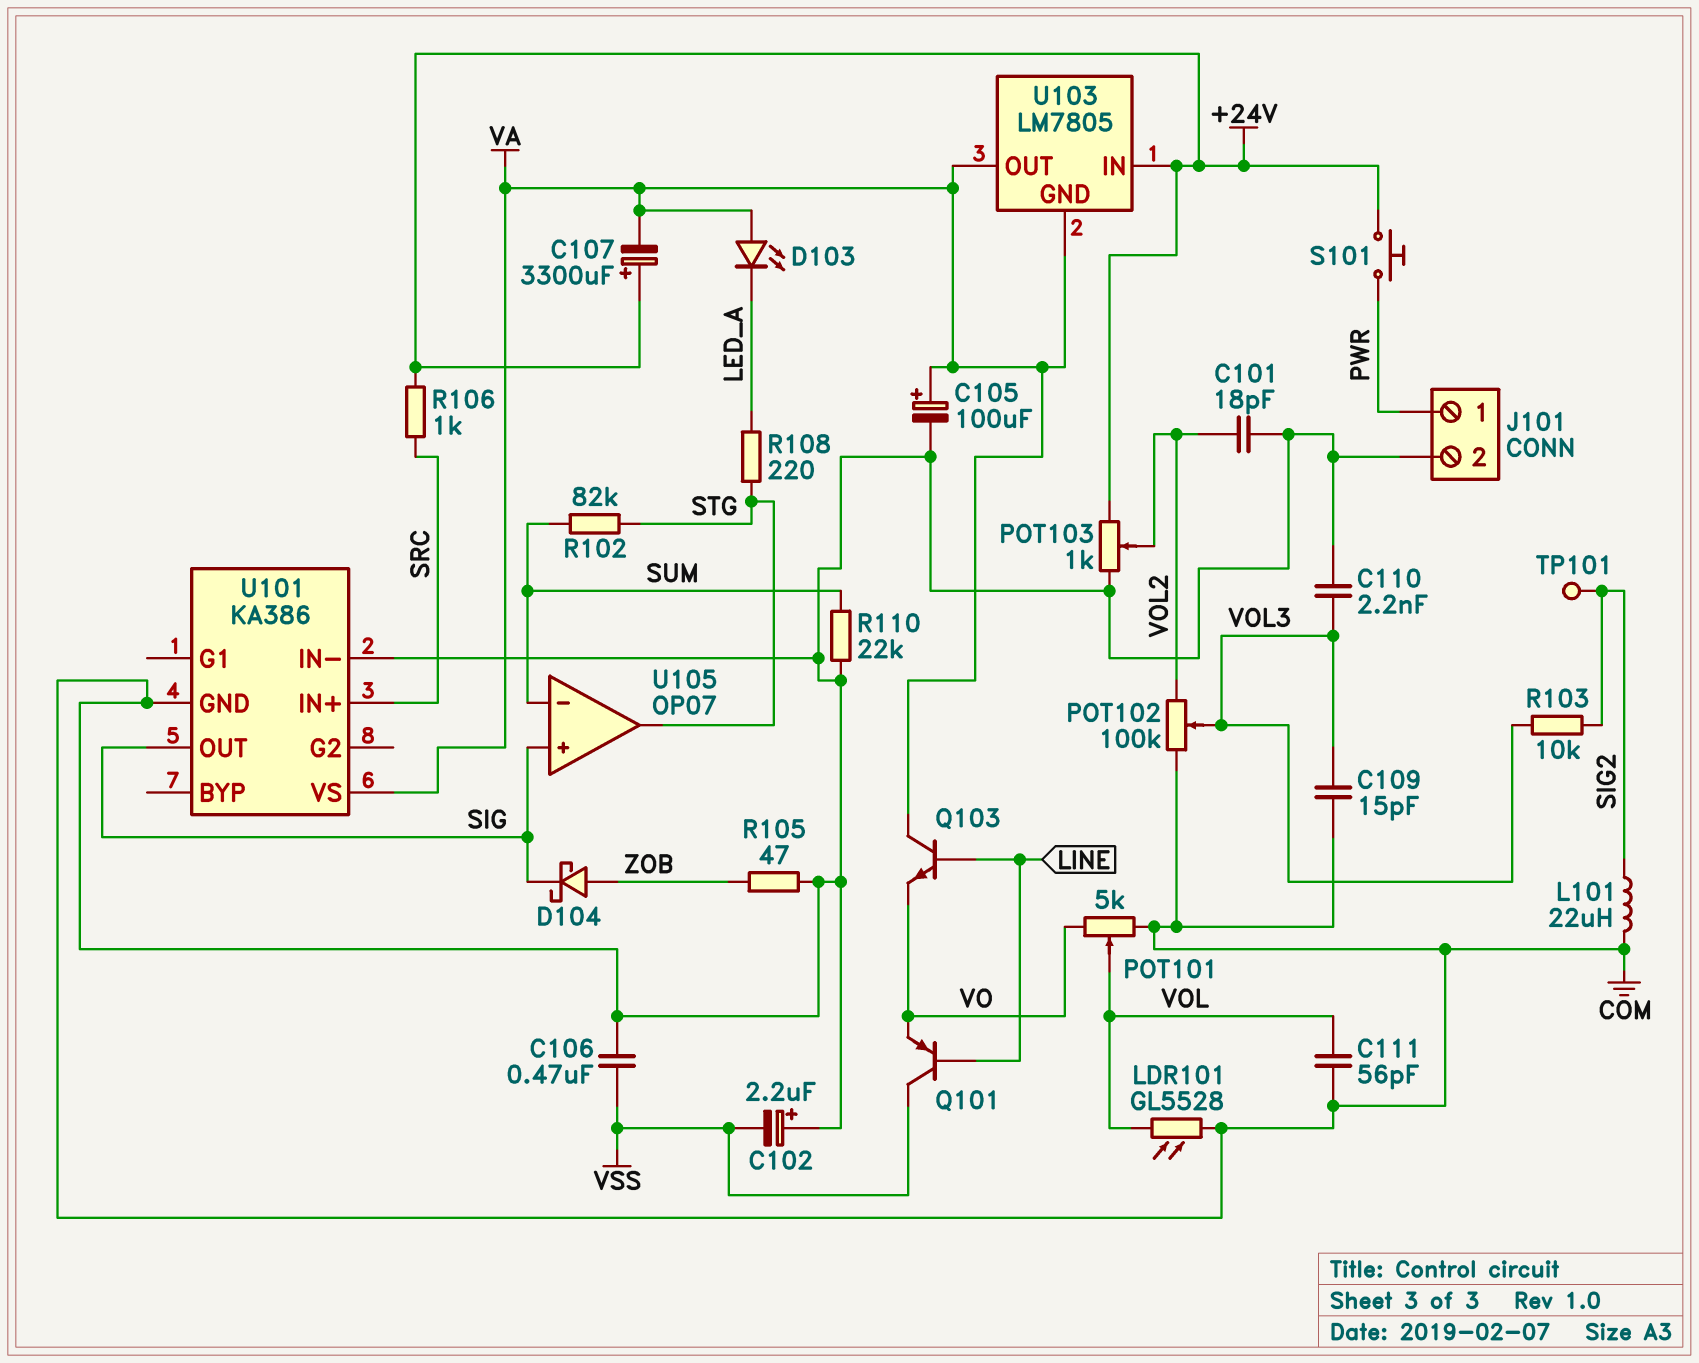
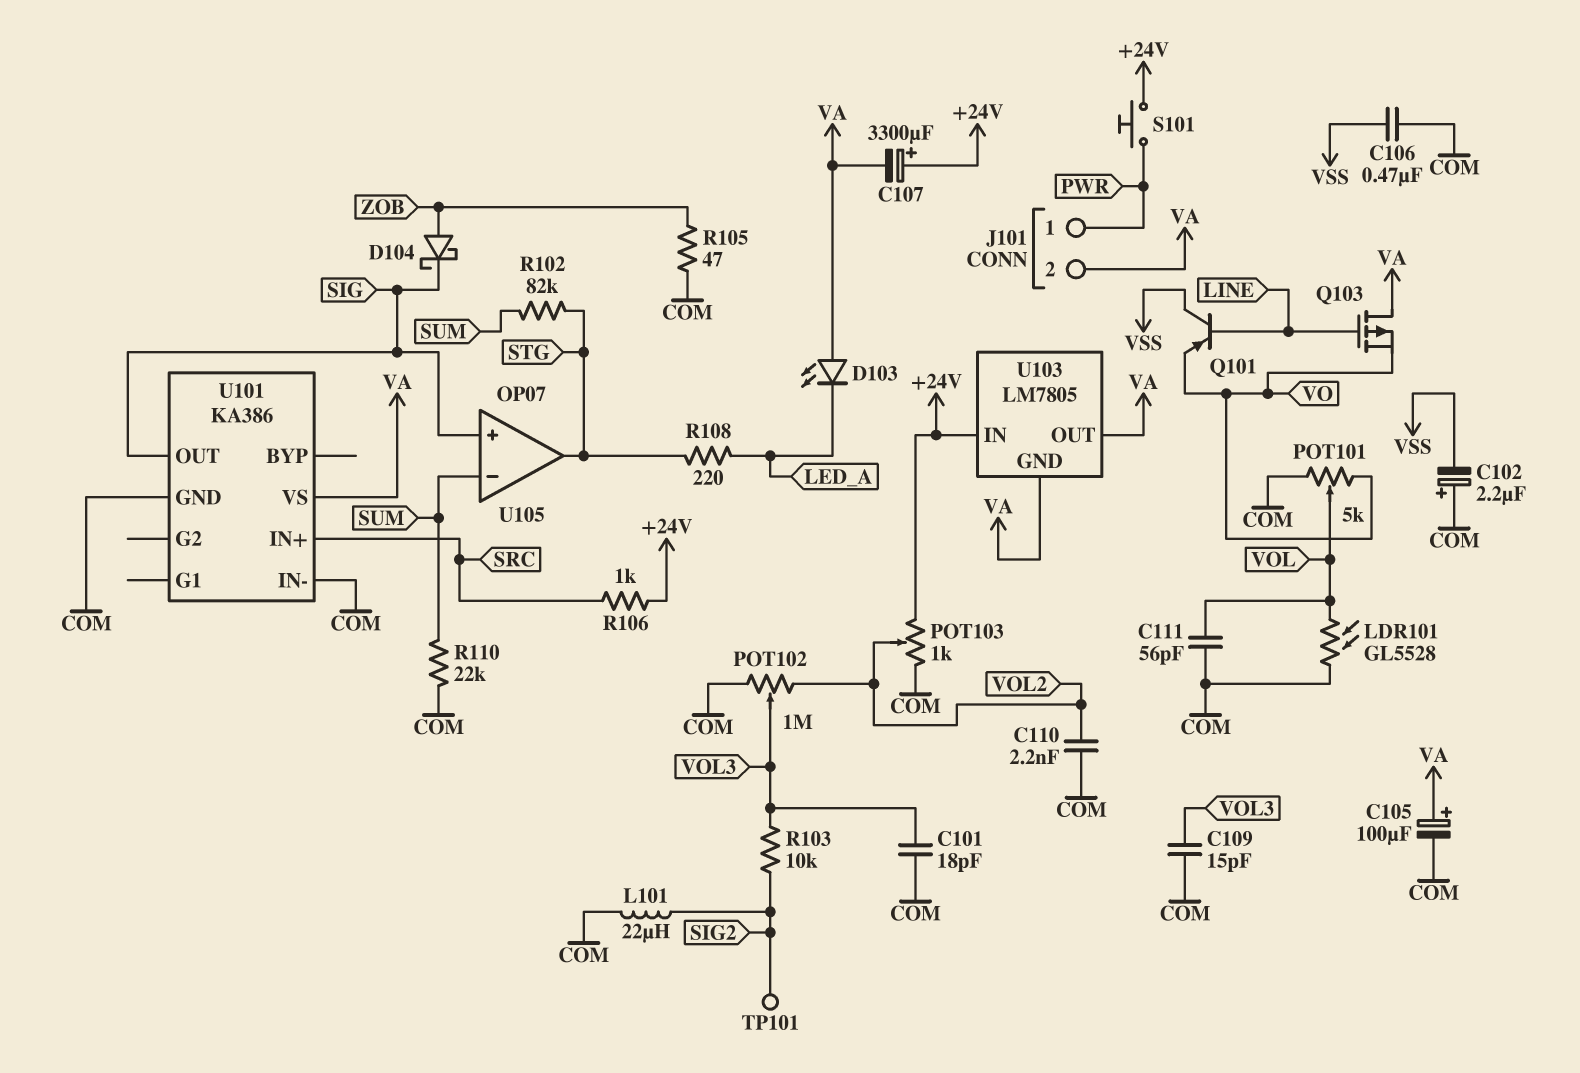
C101: 18pF (COM, VOL2) -> 18pF (COM, VOL3)
C110: 2.2nF (COM, VOL3) -> 2.2nF (COM, VOL2)
J101 pin 2: COM -> VA
POT102: 100k (COM, VOL2, wiper VOL3) -> 1M (COM, VOL2, wiper VOL3)
Q103: NPN (B LINE, C VA, E VO) -> PMOS (G LINE, D VA, S VO)

